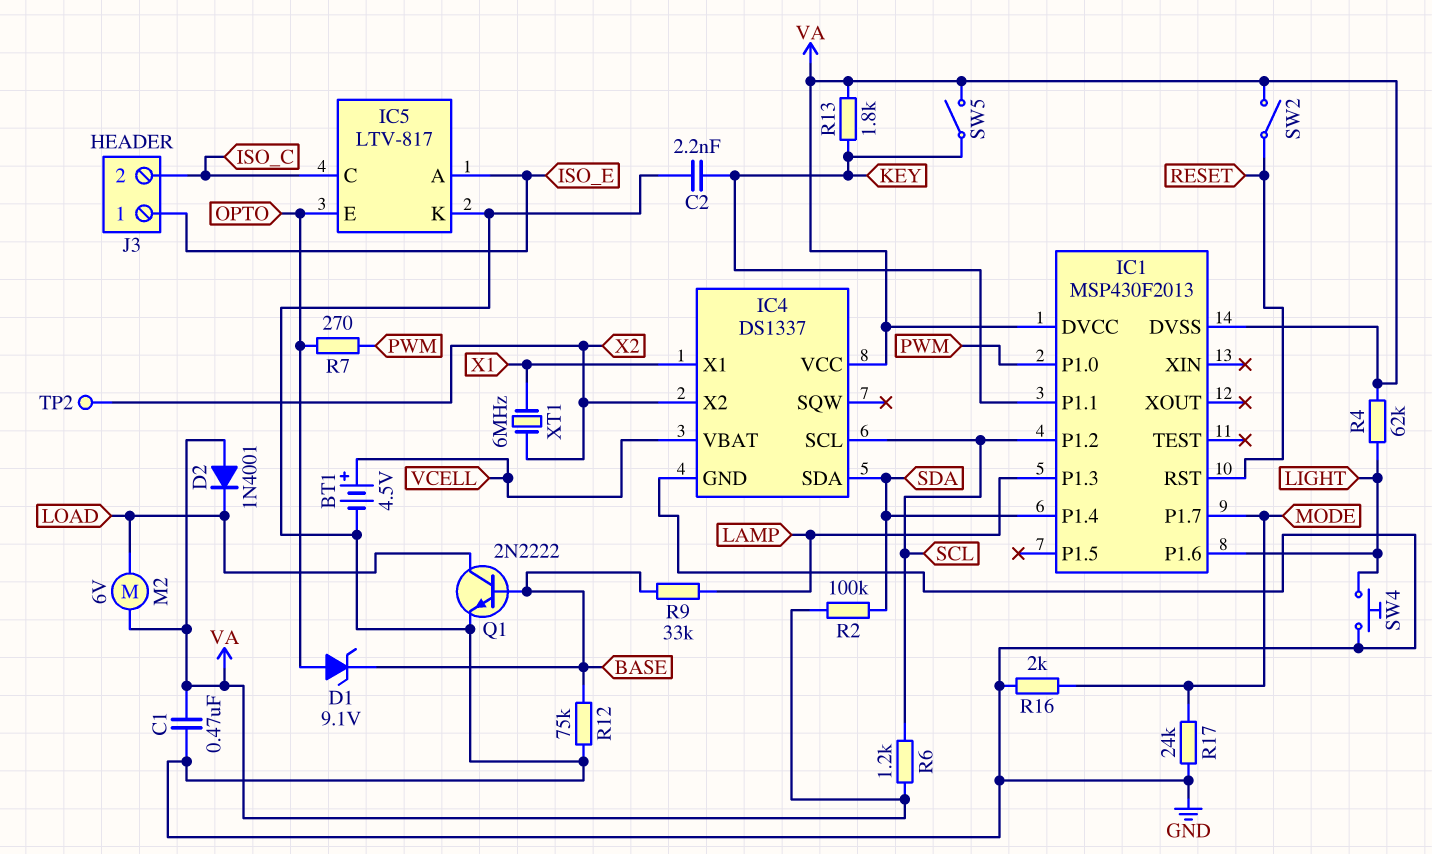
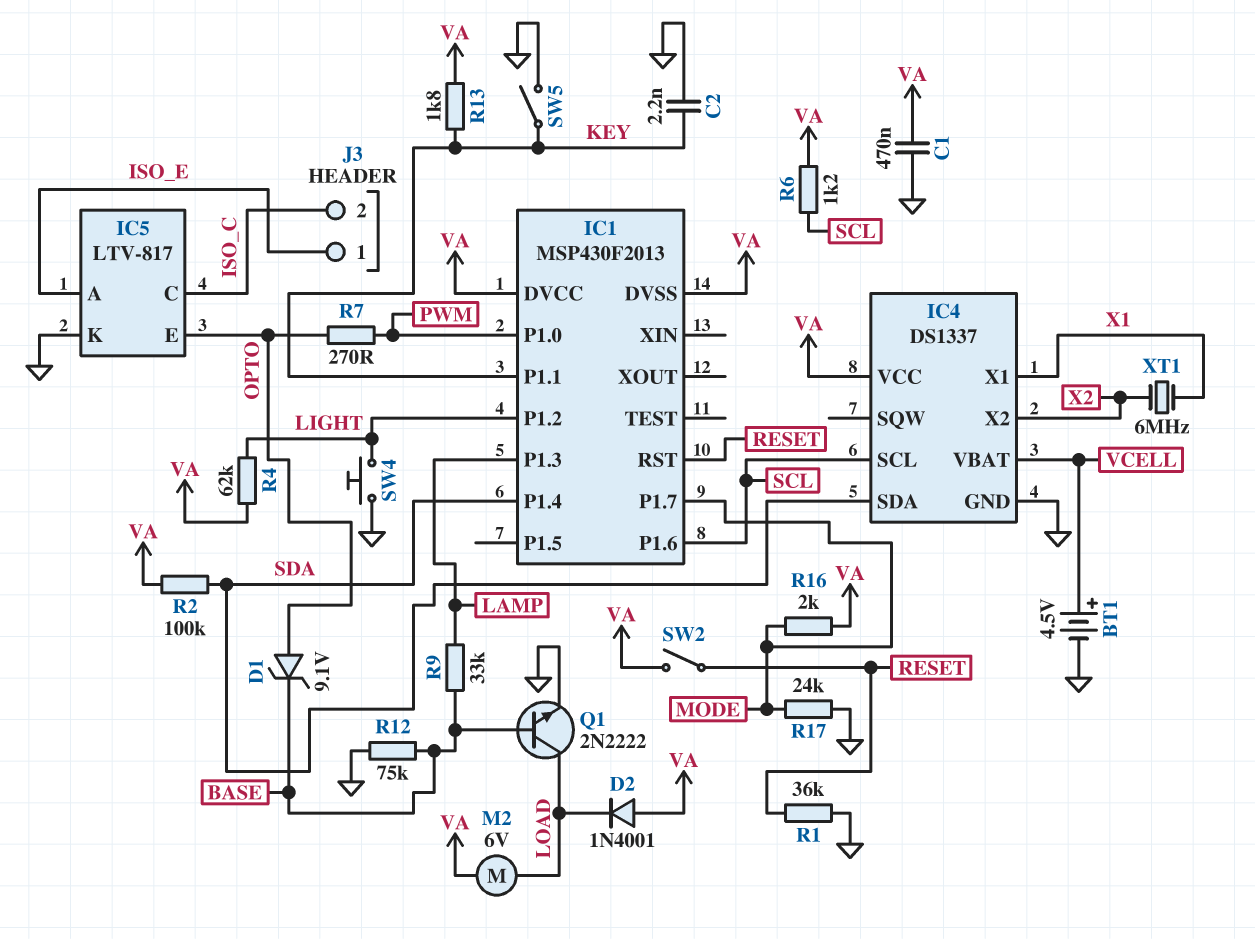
IC1 pin P1.2: SCL -> LIGHT
IC1 pin P1.6: LIGHT -> SCL
R1: none -> 36k (GND, RESET)
R16: 2k (GND, MODE) -> 2k (MODE, VA)
SW5: switch (KEY, VA) -> switch (GND, KEY)
TP2: test point (X2) -> none

